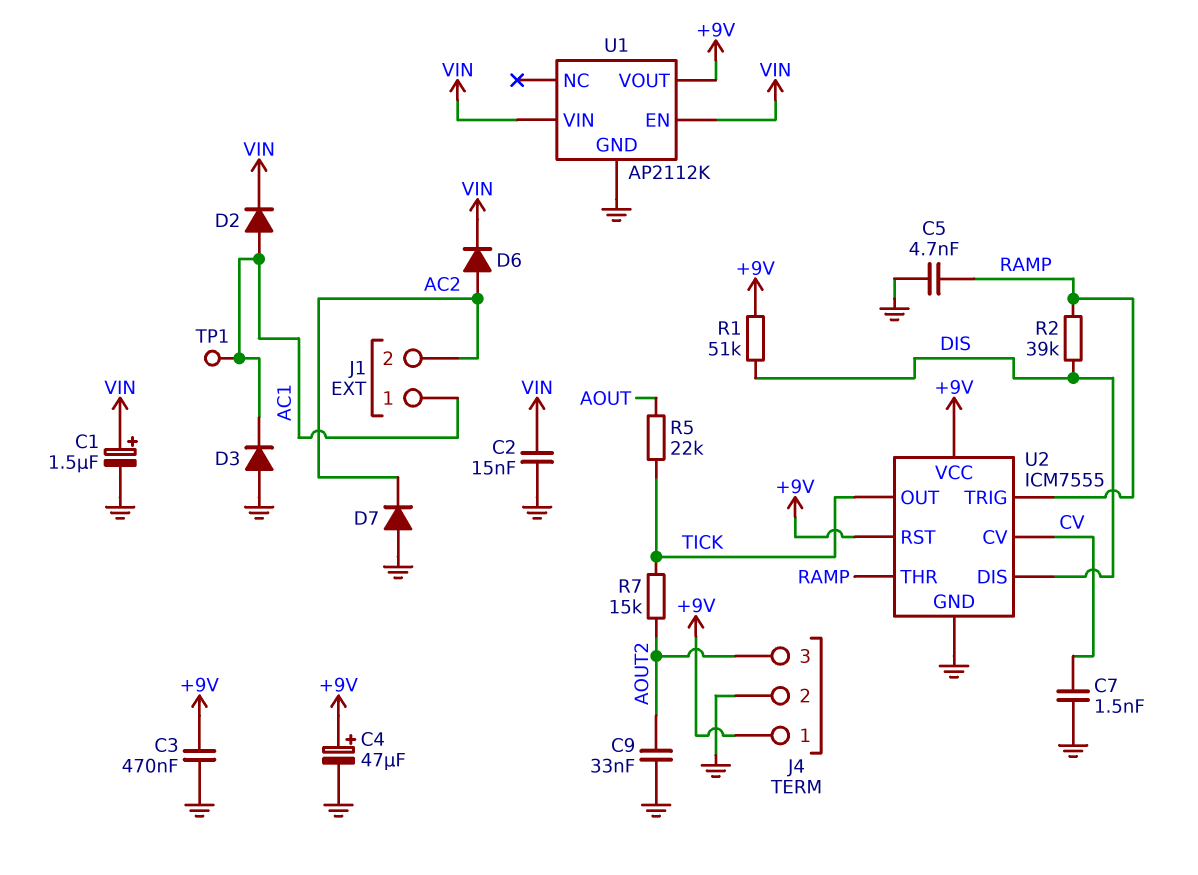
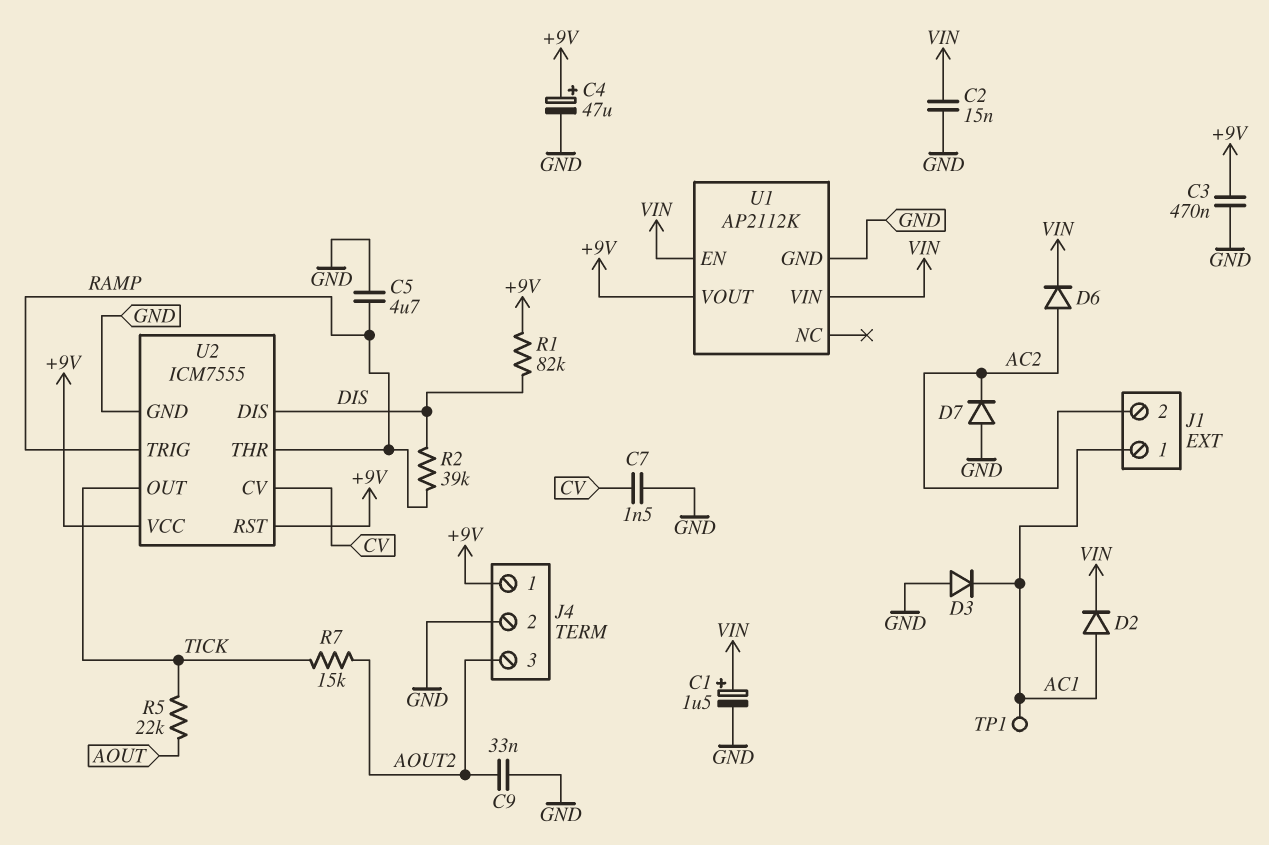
C5: 4.7nF (GND, RAMP) -> 4.7uF (GND, RAMP)
R1: 51k (+9V, DIS) -> 82k (+9V, DIS)

